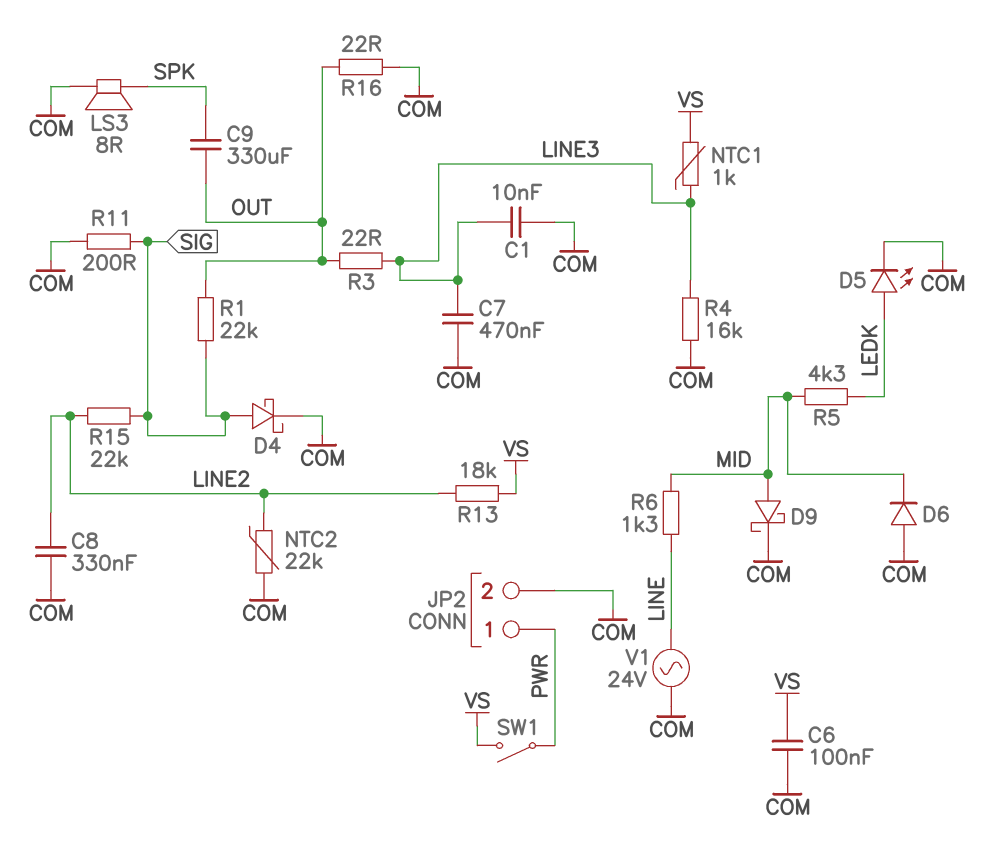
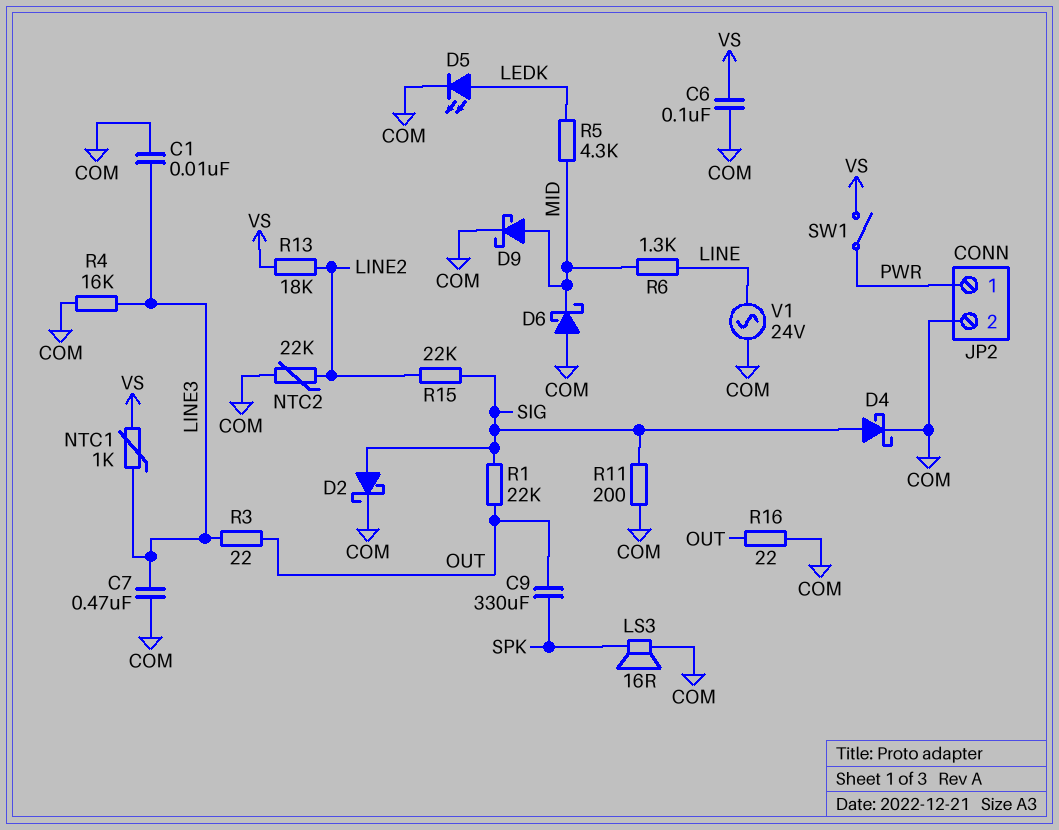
C8: 330nF (COM, LINE2) -> none
D2: none -> schottky (A SIG, K COM)
D6: diode (A COM, K MID) -> schottky (A COM, K MID)
LS3: speaker 8R (COM, SPK) -> speaker 16R (COM, SPK)

